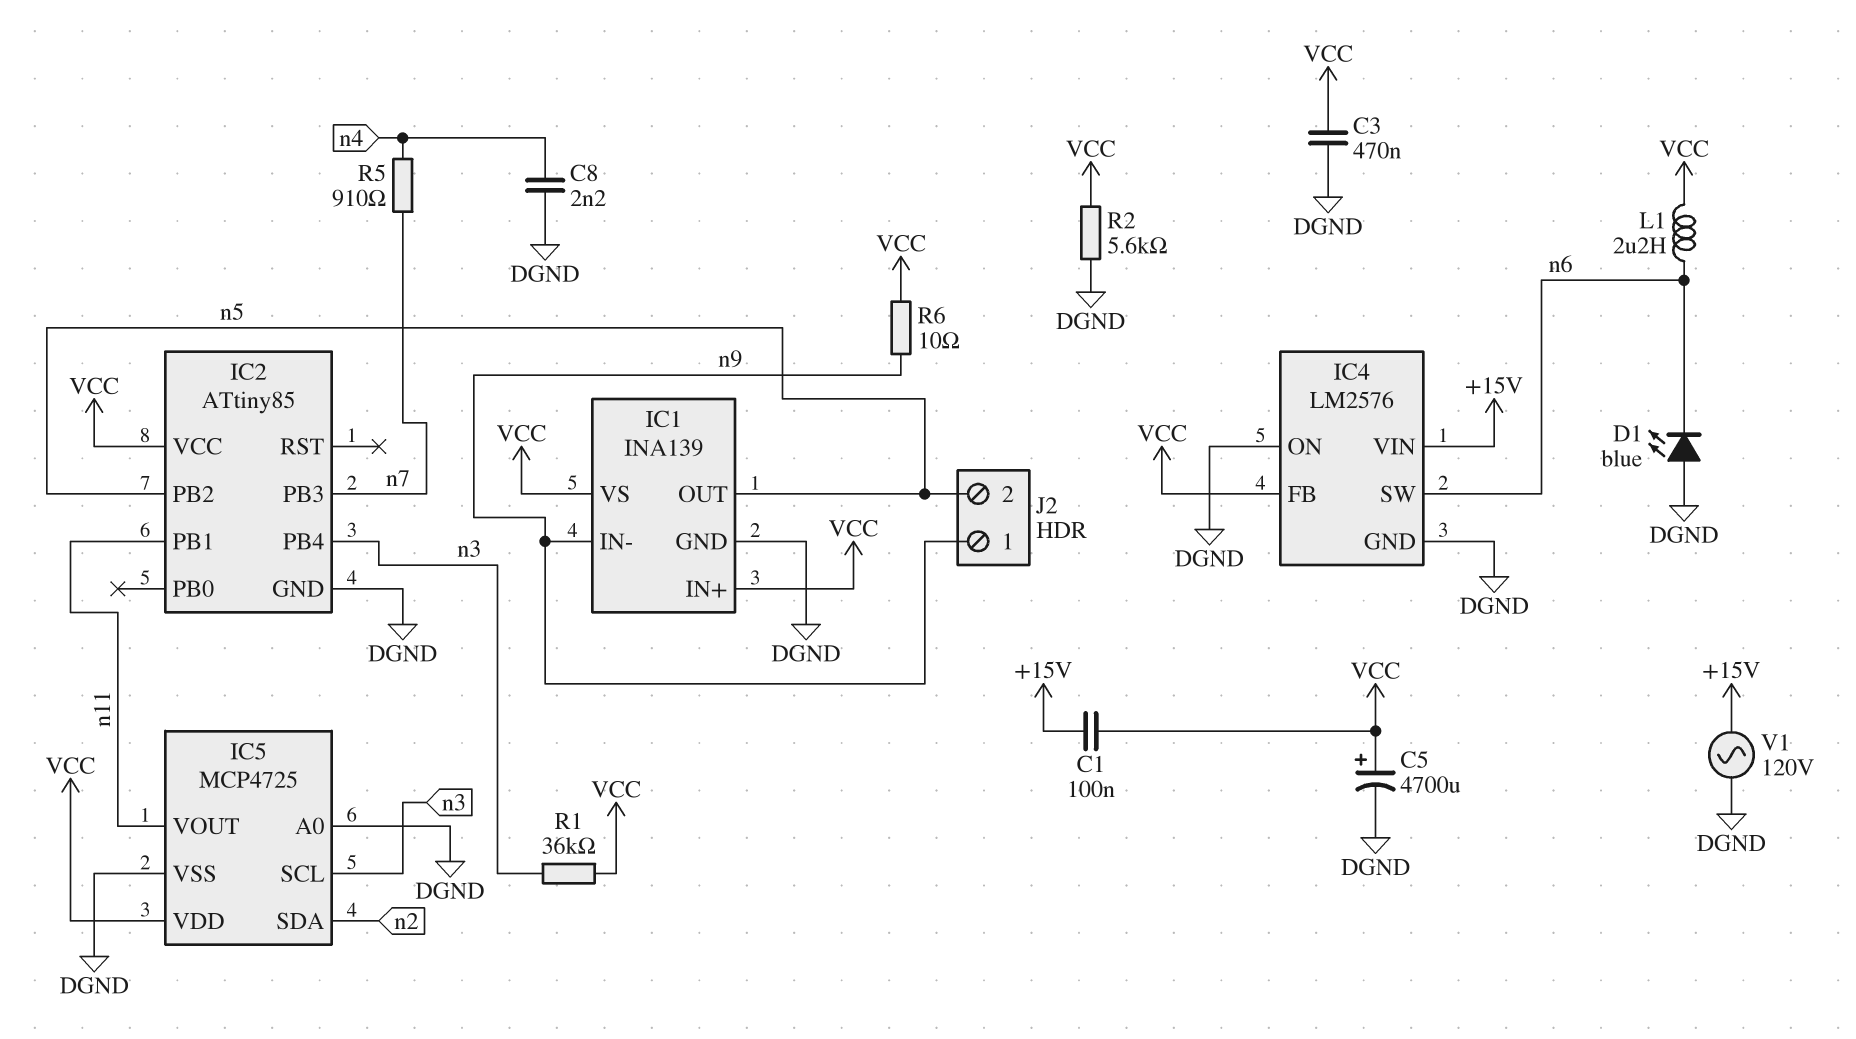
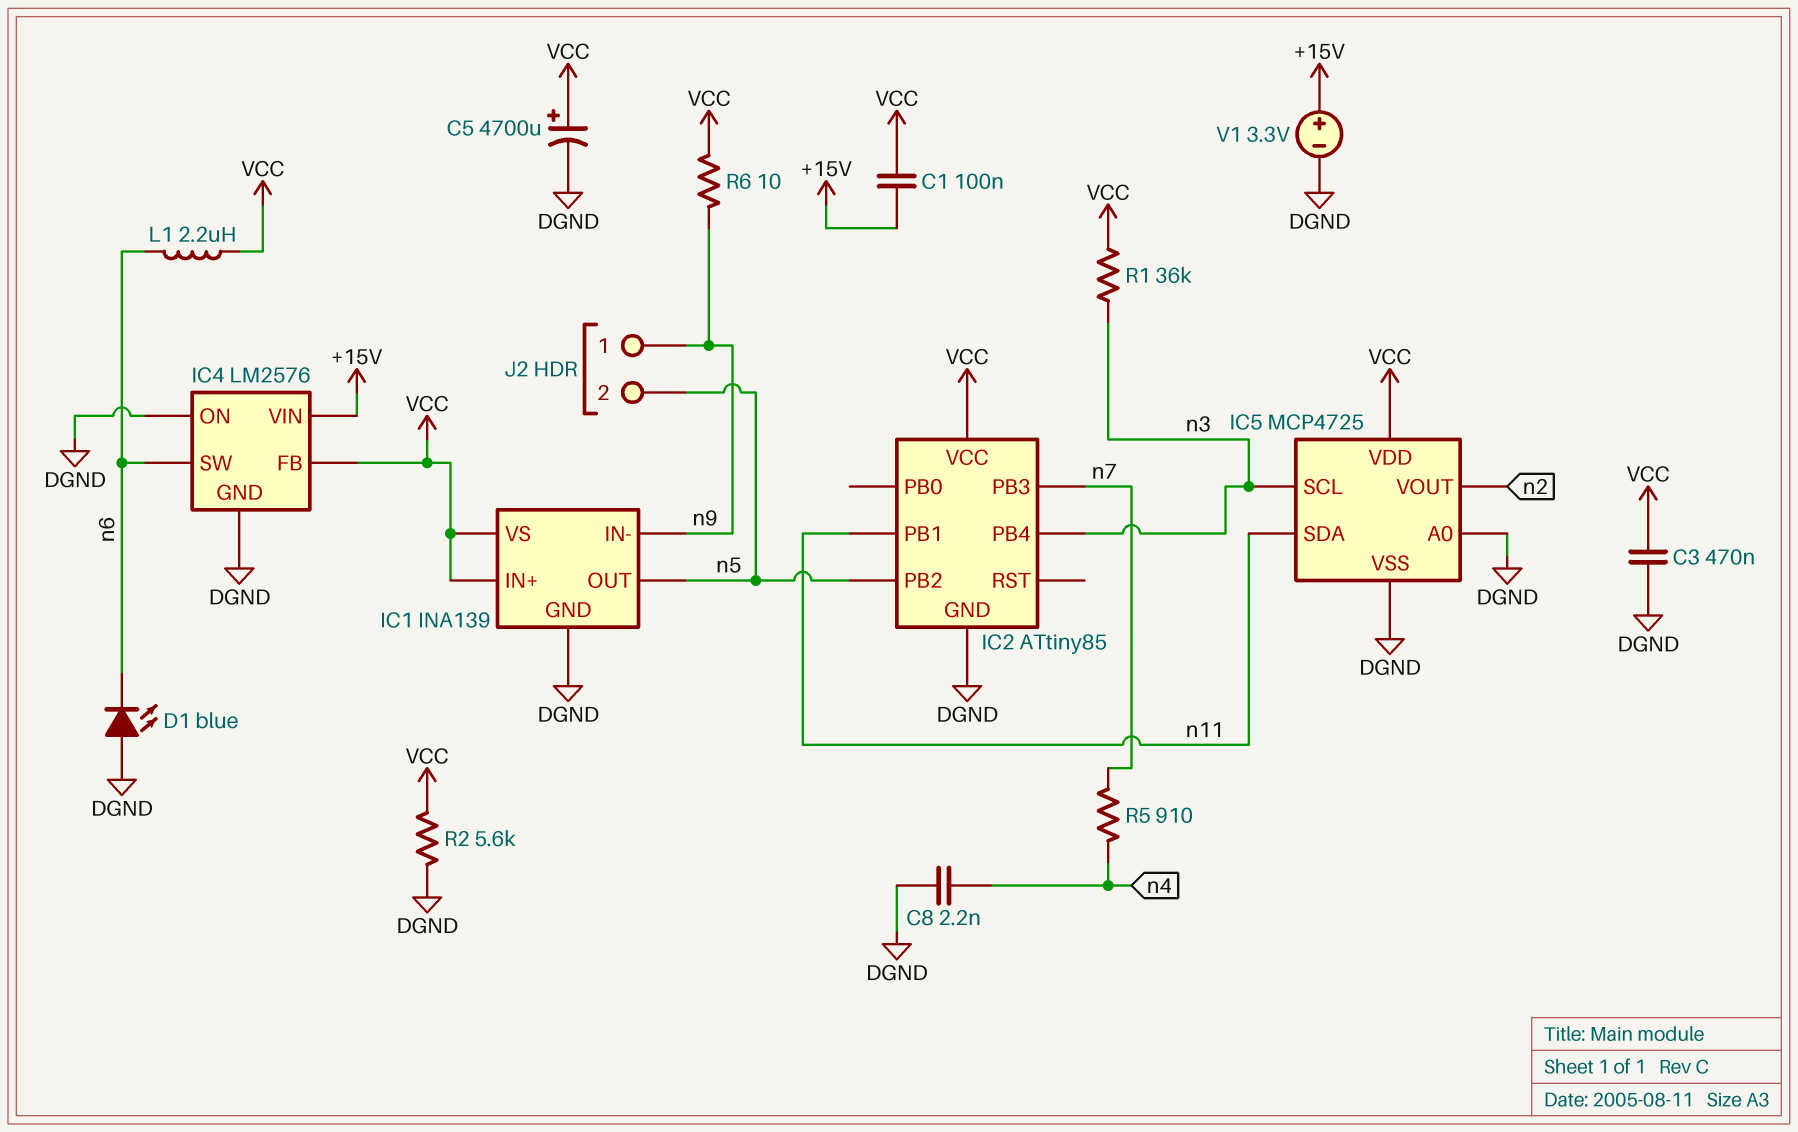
IC5 pin SDA: n2 -> n11
IC5 pin VOUT: n11 -> n2
V1: AC 120V (+15V, DGND) -> 3.3V (plus +15V, minus DGND)

